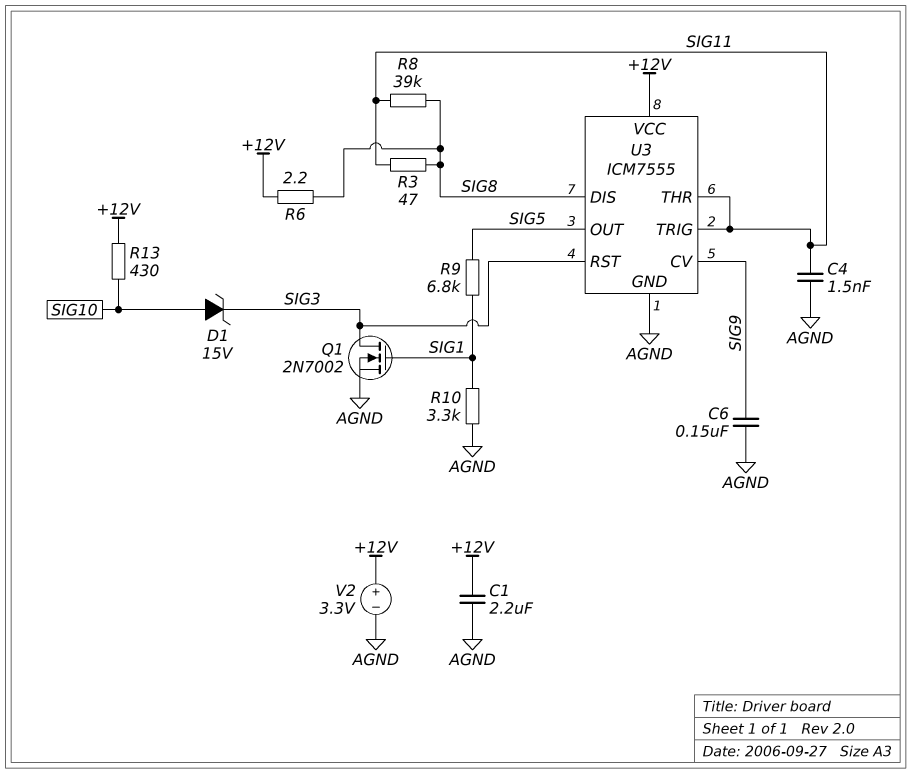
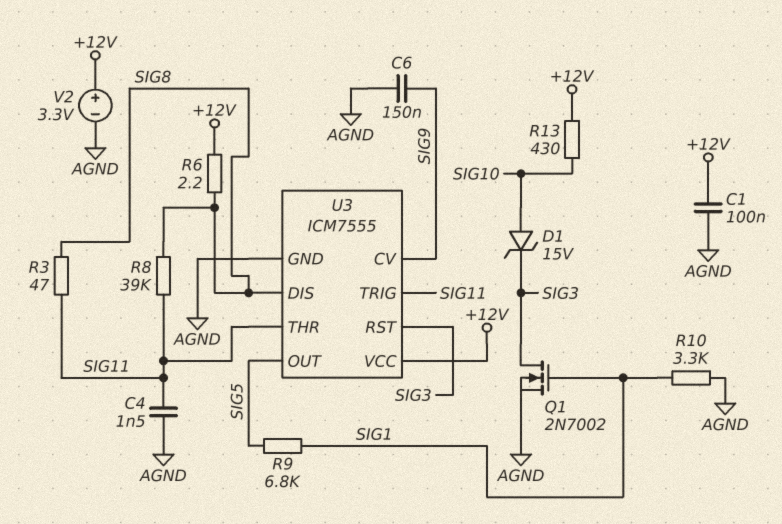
C1: 2.2uF (+12V, AGND) -> 100nF (+12V, AGND)

